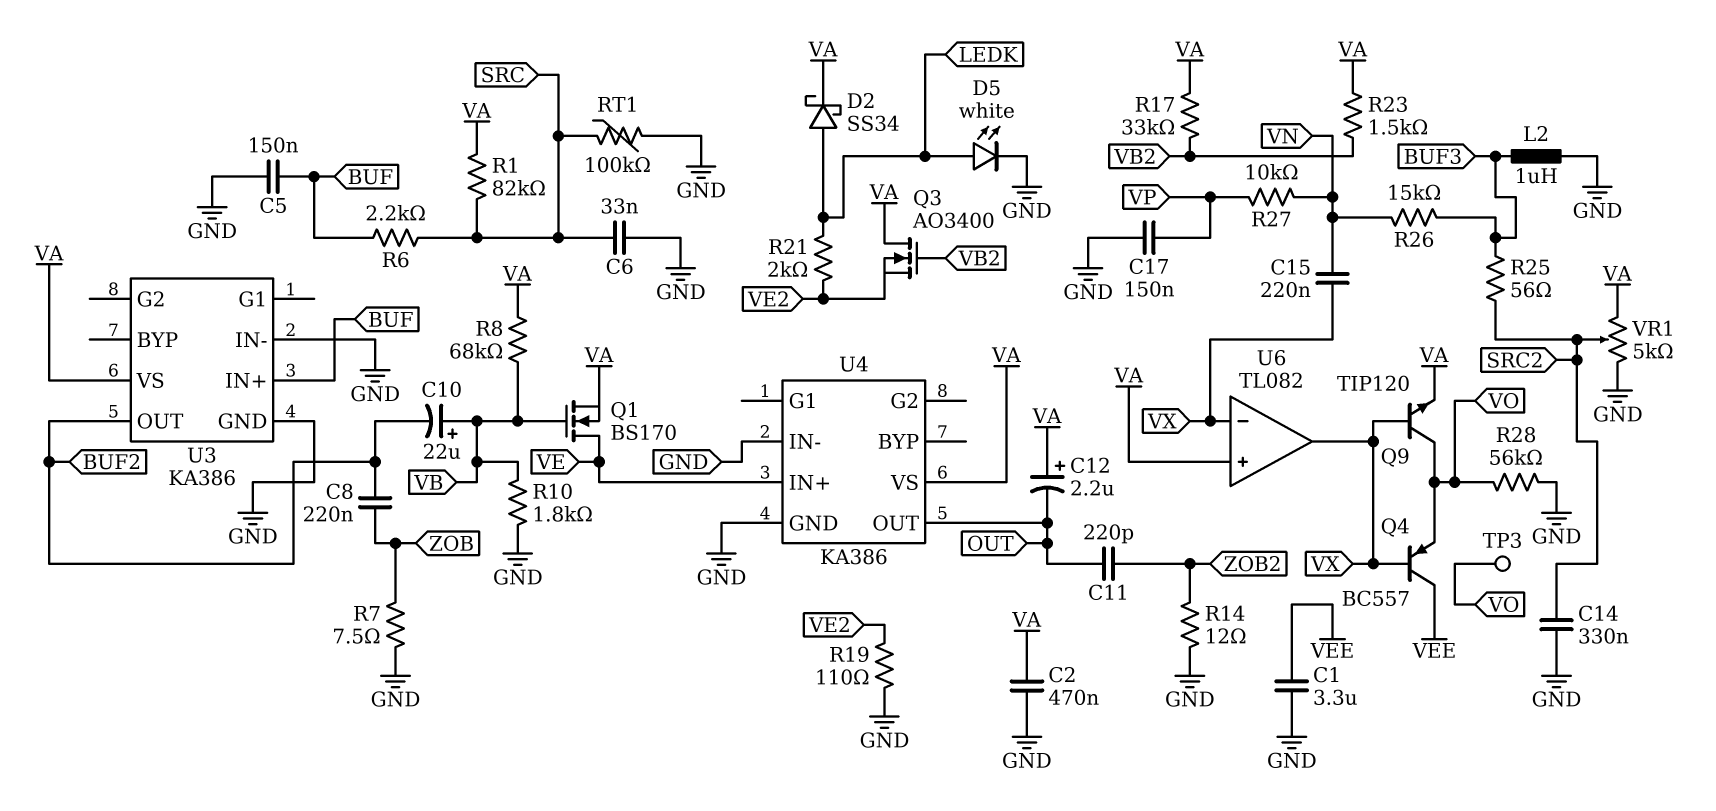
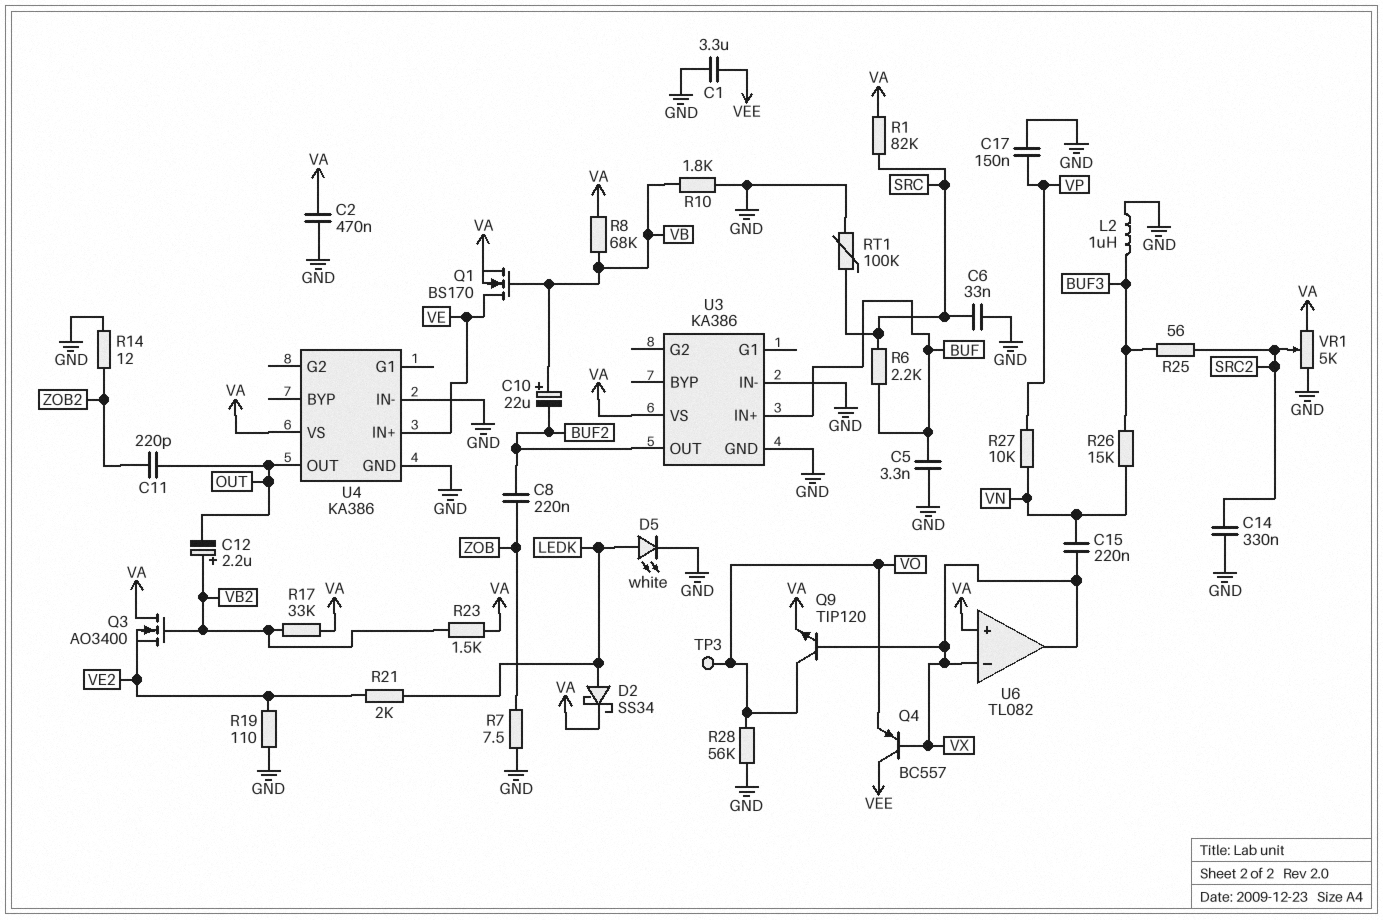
C5: 150nF (BUF, GND) -> 3.3nF (BUF, GND)
C12: 2.2uF (plus VA, minus OUT) -> 2.2uF (plus VB2, minus OUT)

